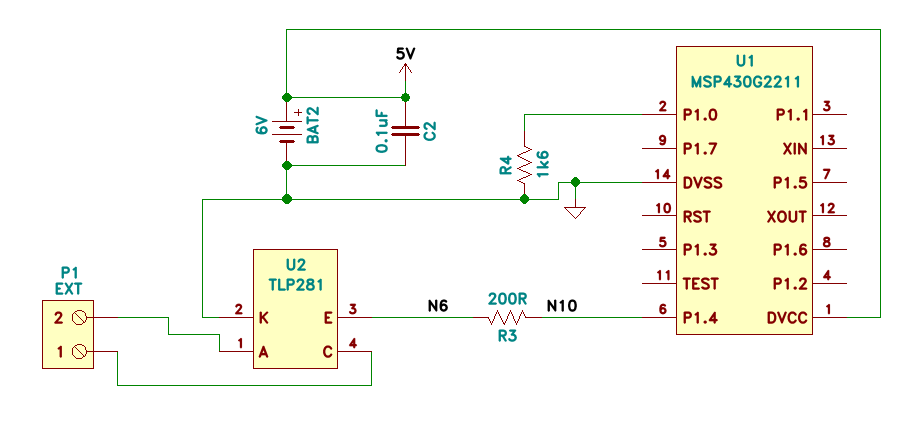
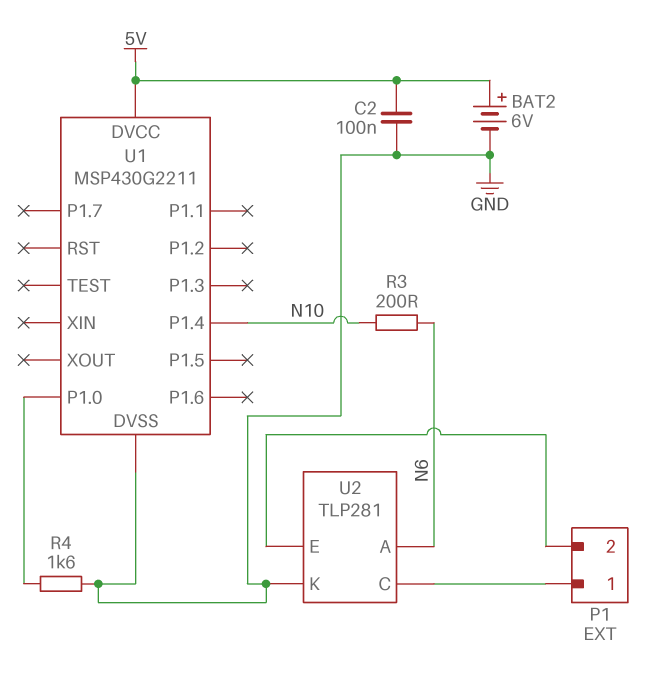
U2 pin A: P1/2 -> N6
U2 pin E: N6 -> P1/2

